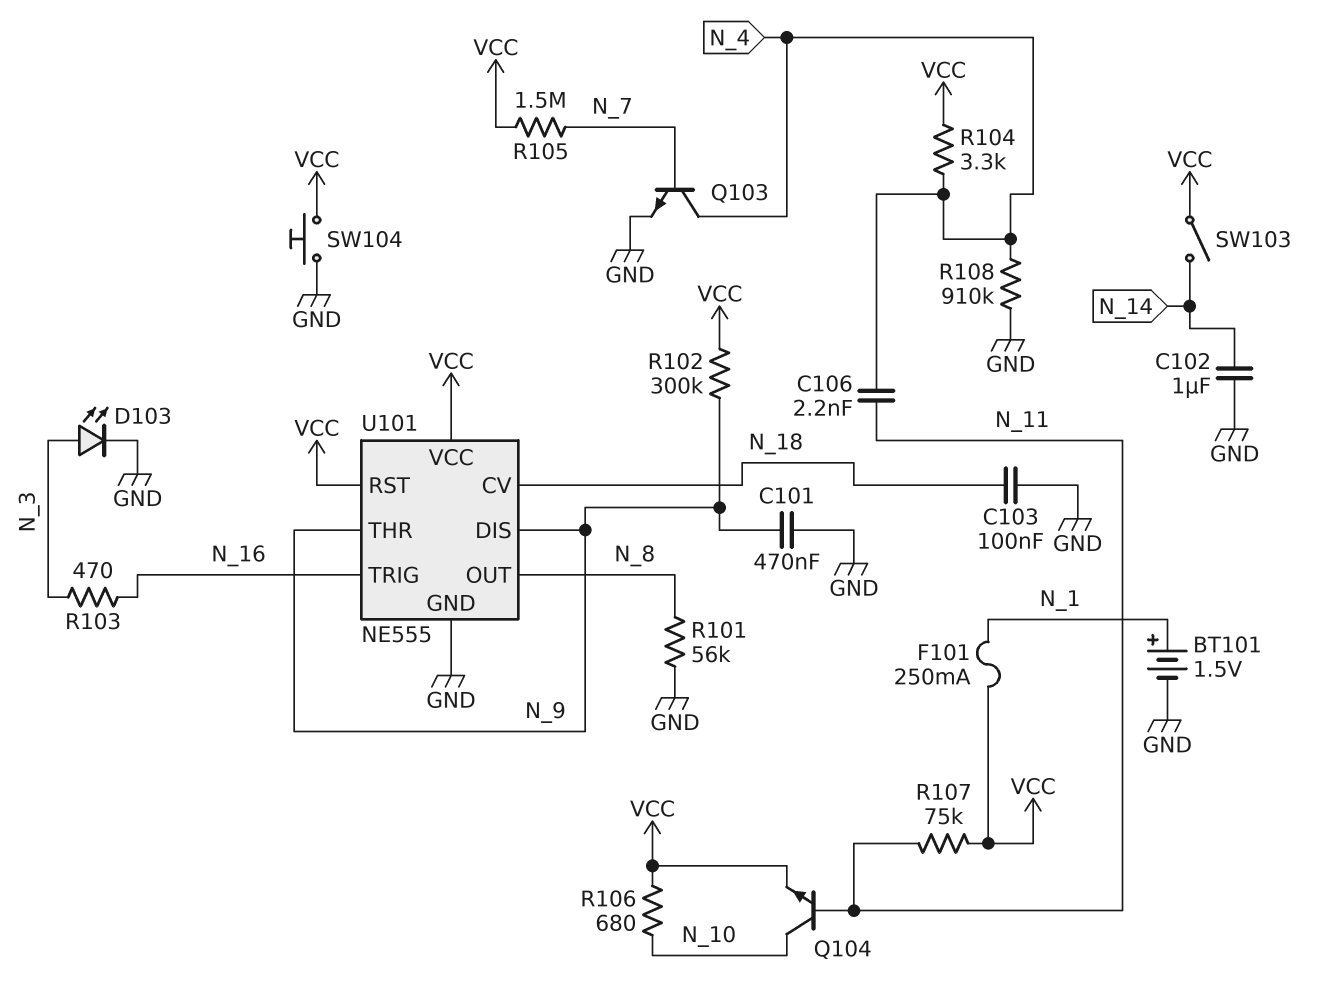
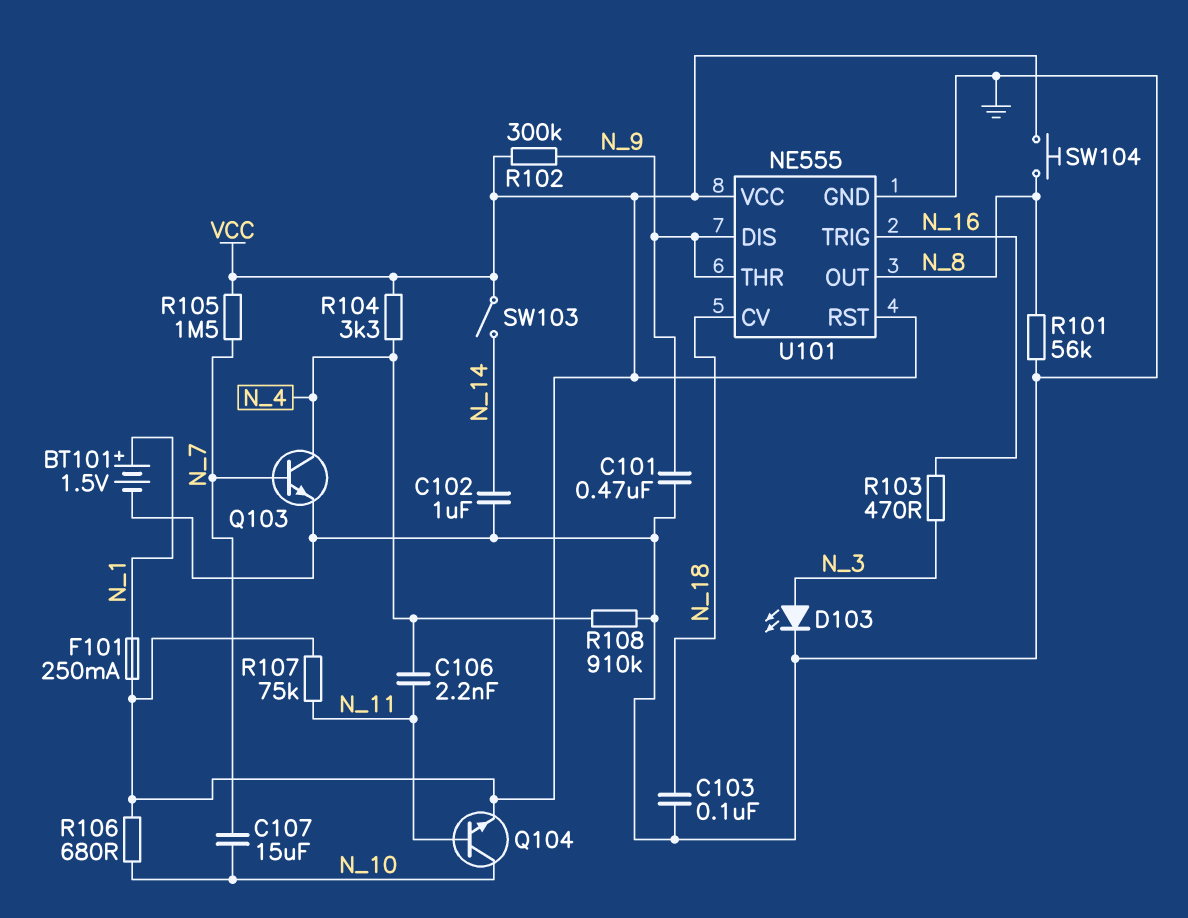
C107: none -> 15uF (N_7, N_10)
SW104: button (GND, VCC) -> button (N_8, VCC)

